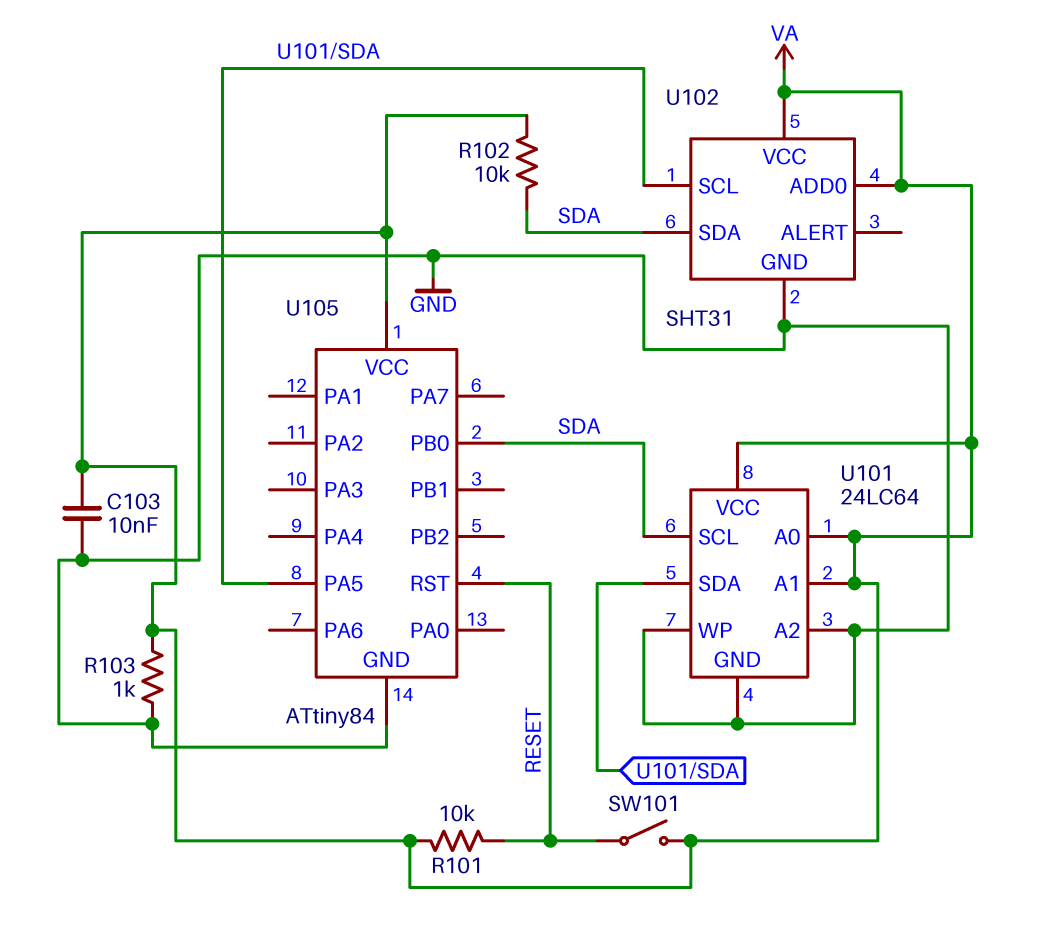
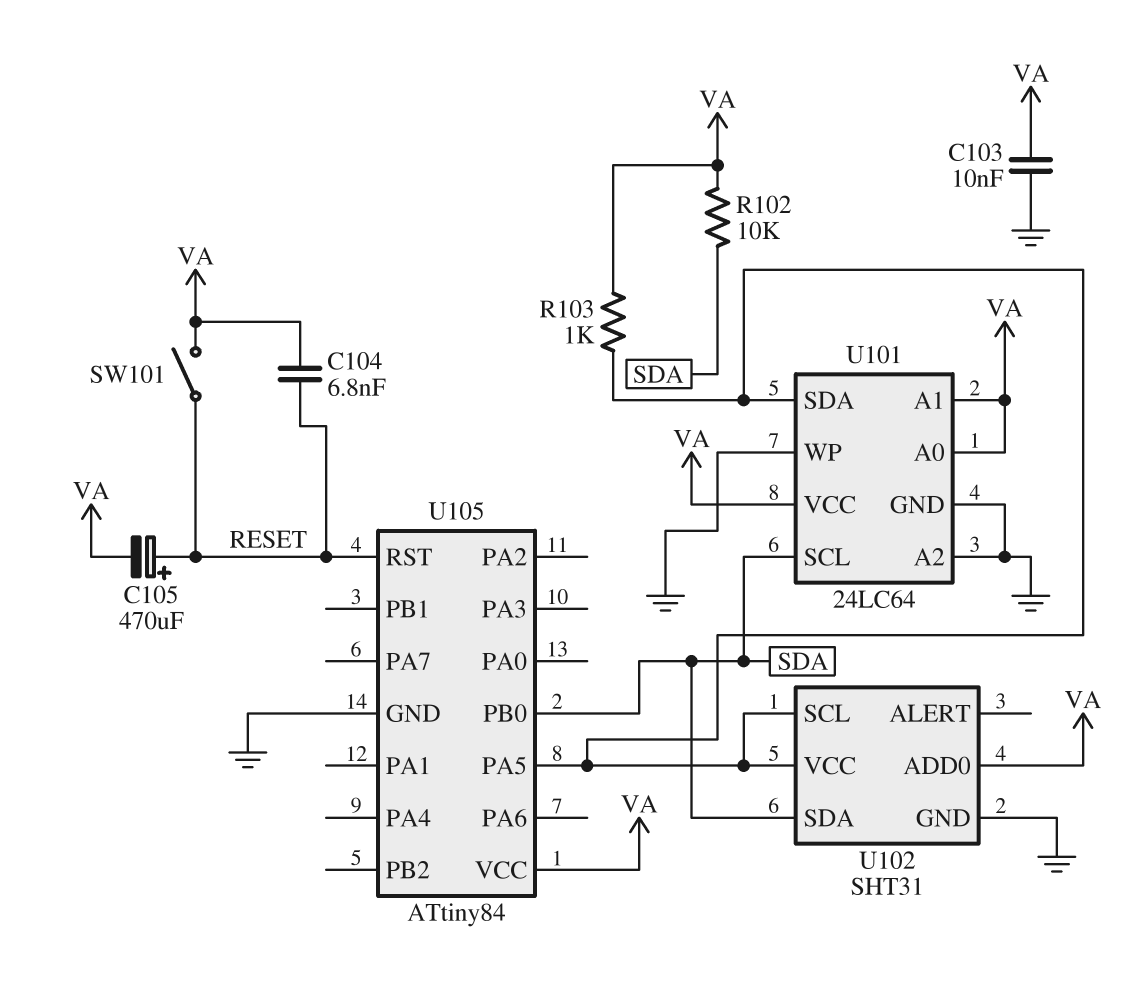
C104: none -> 6.8nF (RESET, VA)
C105: none -> 470uF (plus RESET, minus VA)
R101: 10k (RESET, VA) -> none
R103: 1k (GND, VA) -> 1k (U101/SDA, VA)
U102 pin VCC: VA -> U101/SDA

